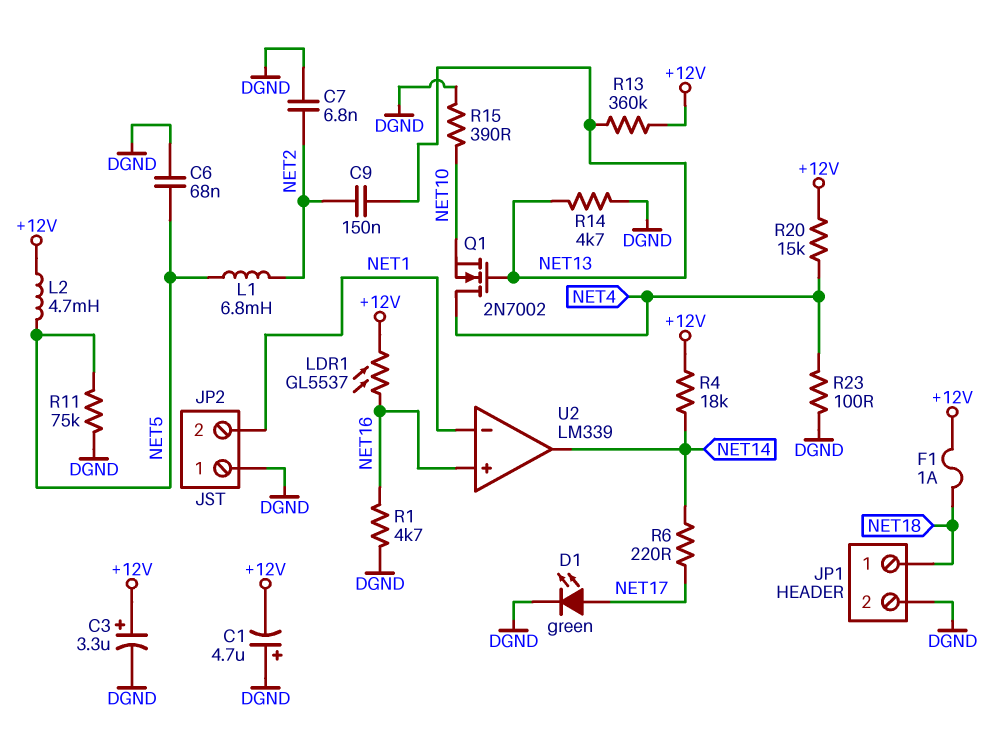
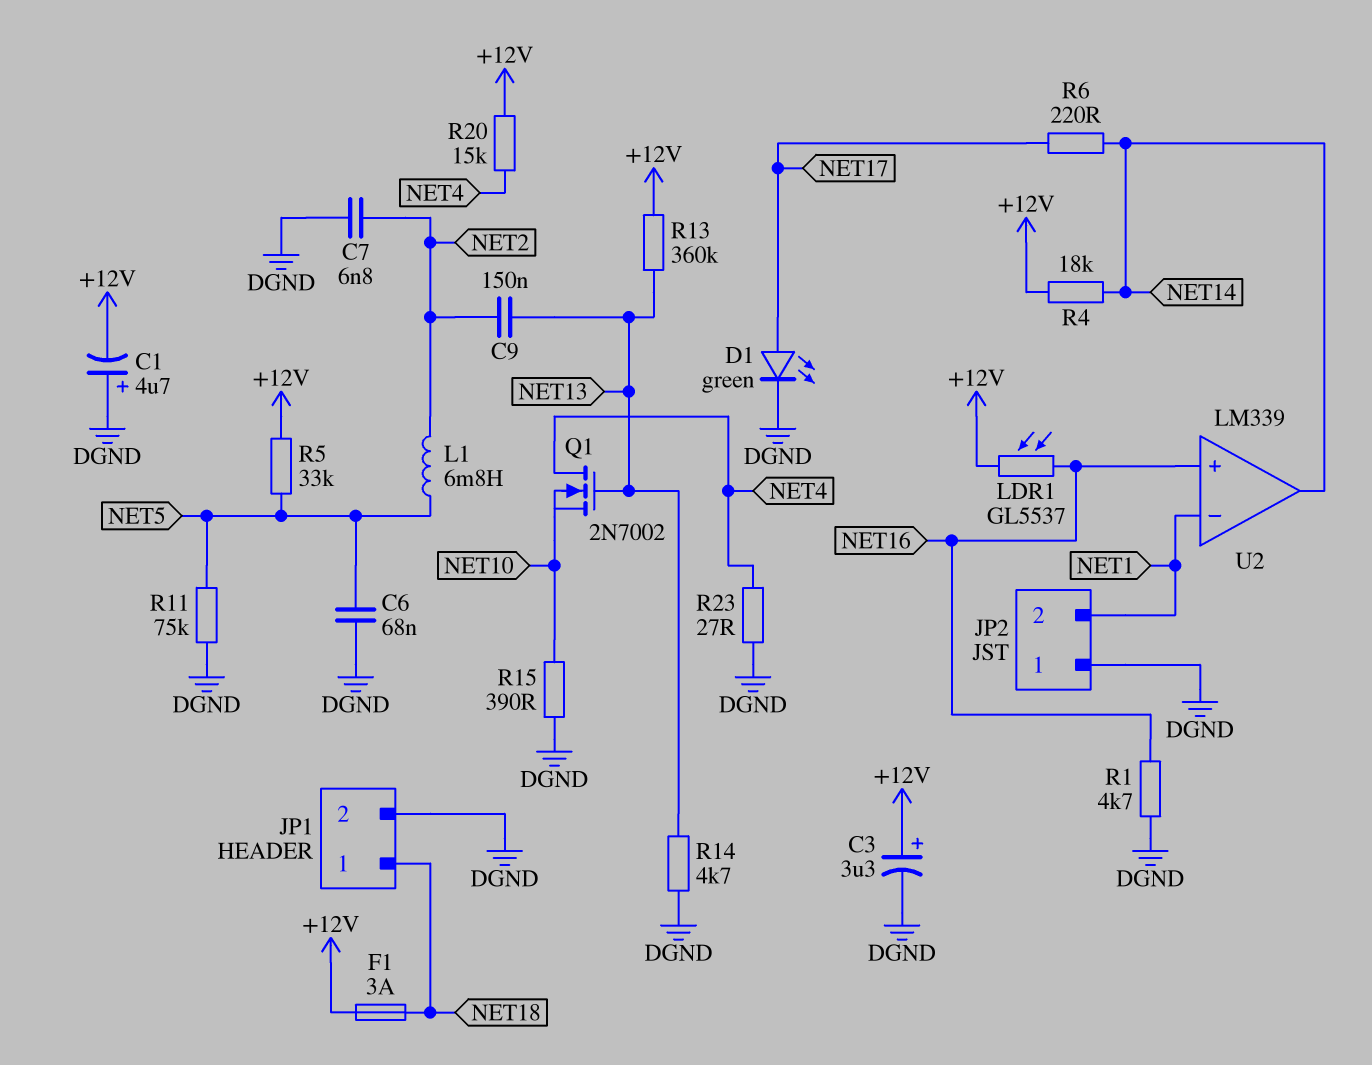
F1: 1A (+12V, NET18) -> 3A (+12V, NET18)
L2: 4.7mH (+12V, NET5) -> none
R5: none -> 33k (+12V, NET5)
R23: 100 (DGND, NET4) -> 27 (DGND, NET4)

